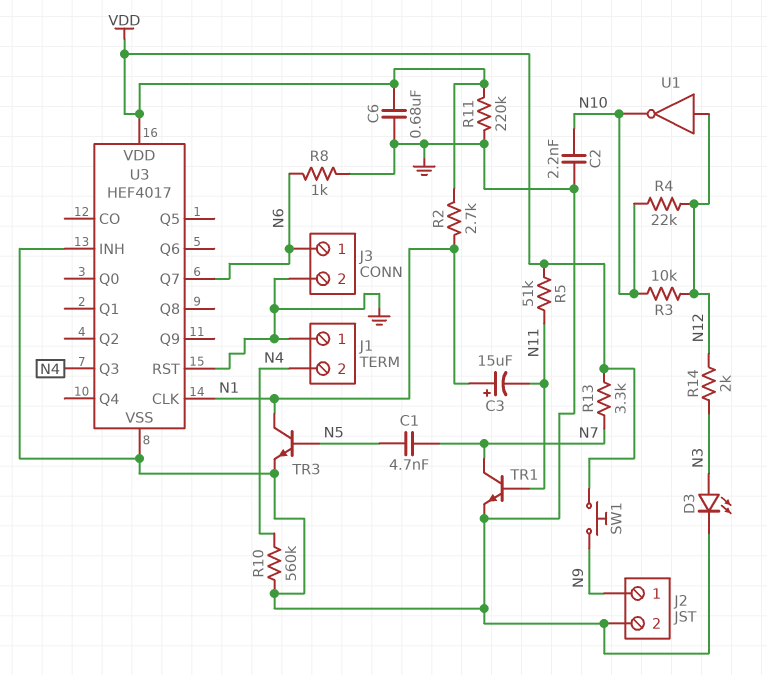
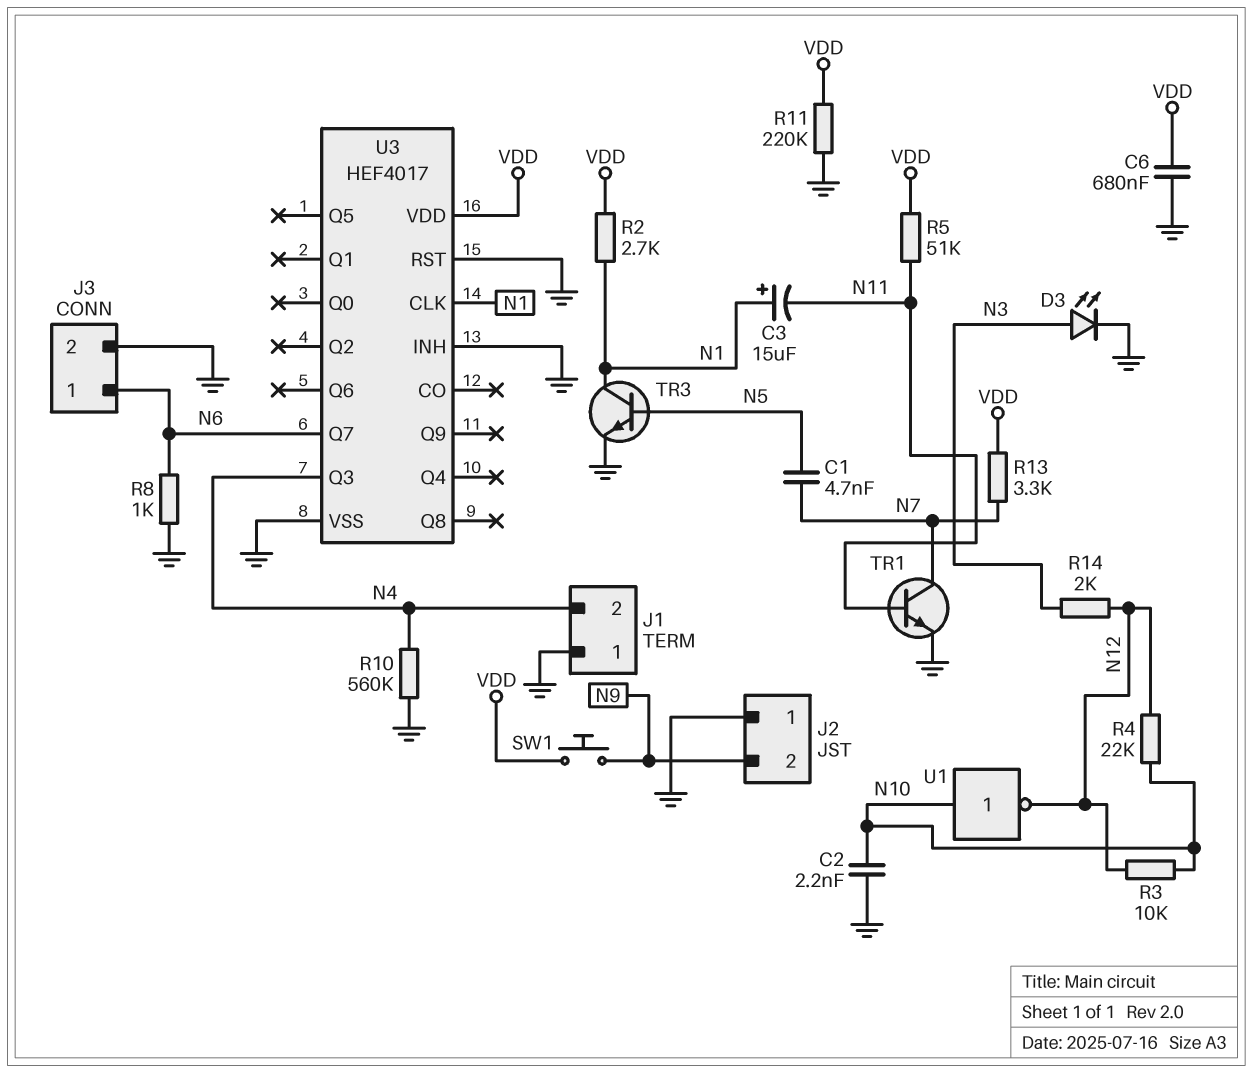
J2 pin 1: N9 -> GND
J2 pin 2: GND -> N9
U1: NOT (in N12, out N10) -> NOT (in N10, out N12)

